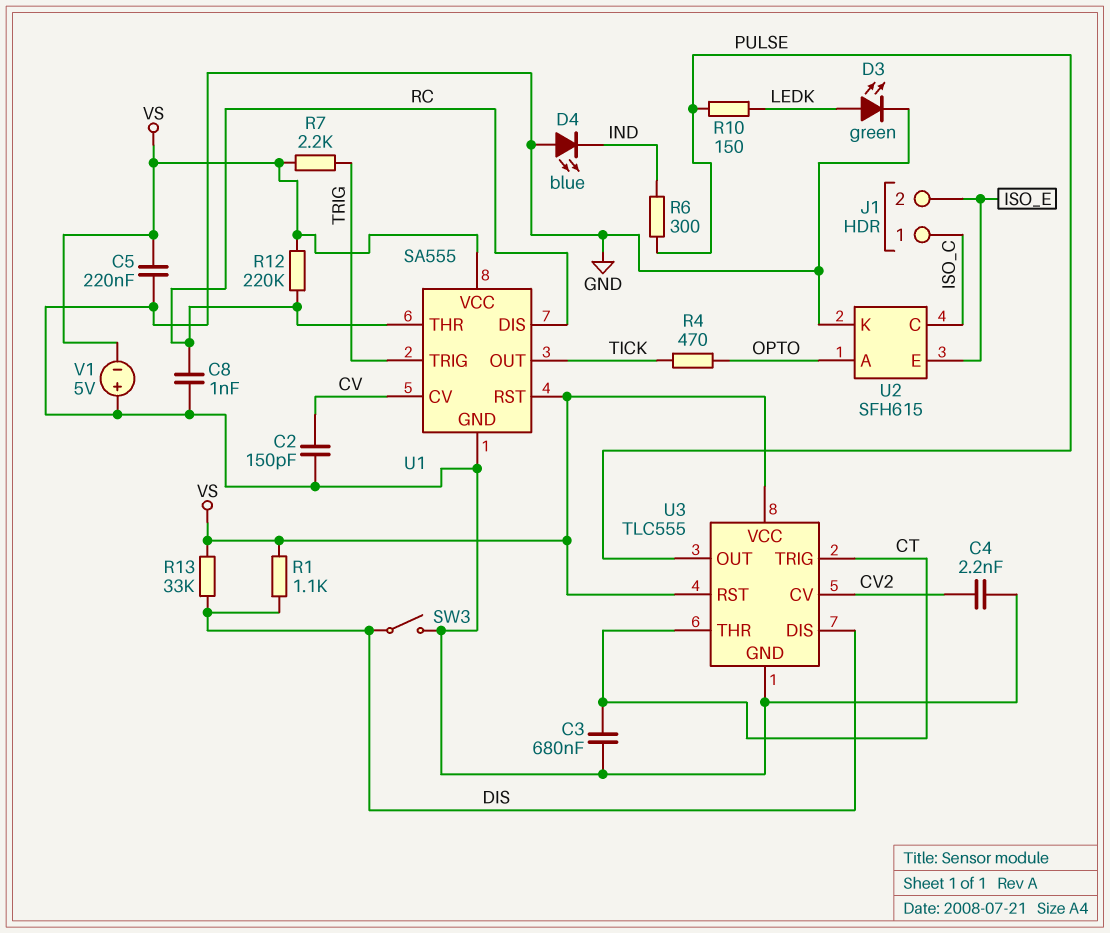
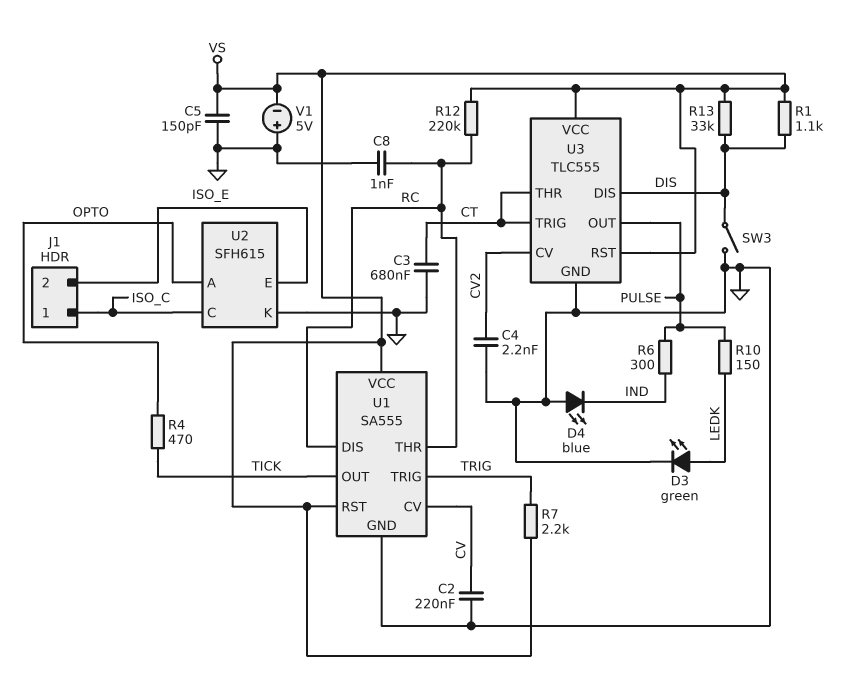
C2: 150pF (CV, GND) -> 220nF (CV, GND)
C5: 220nF (GND, VS) -> 150pF (GND, VS)

